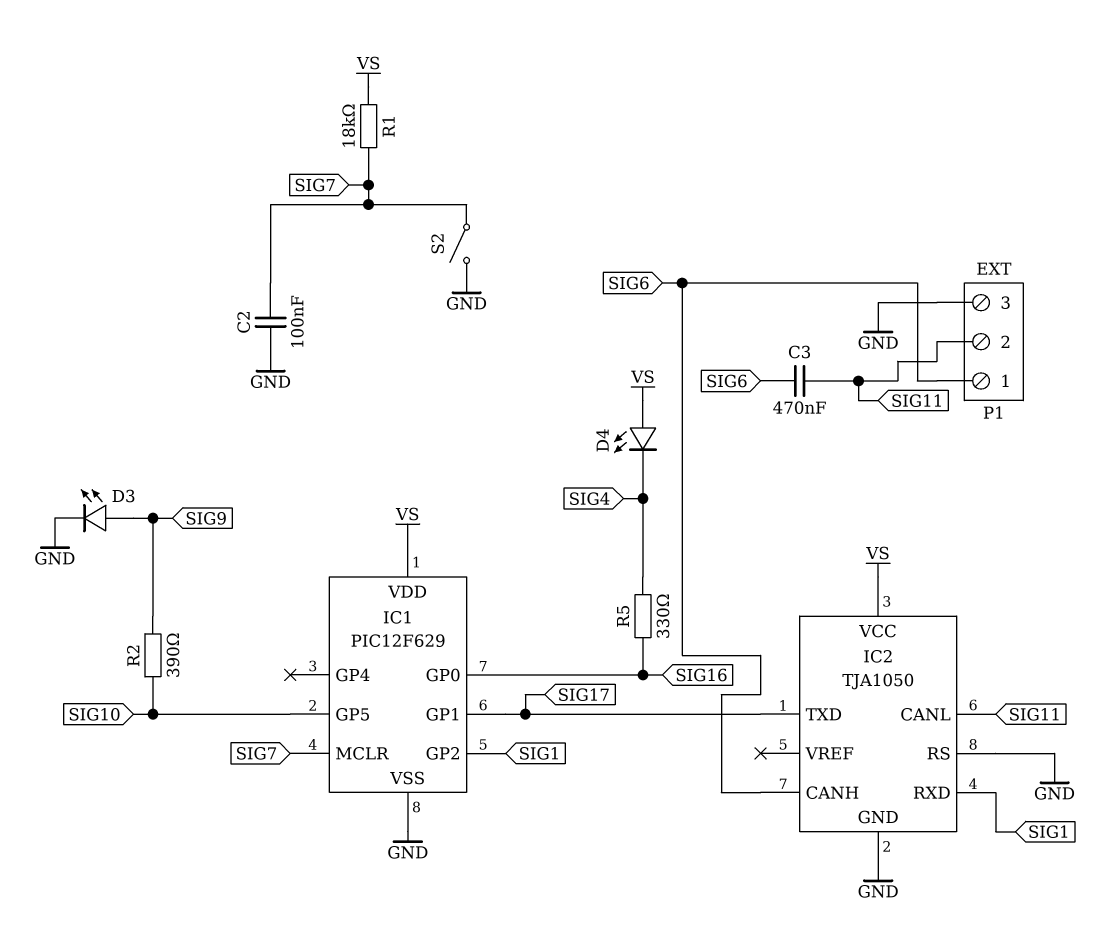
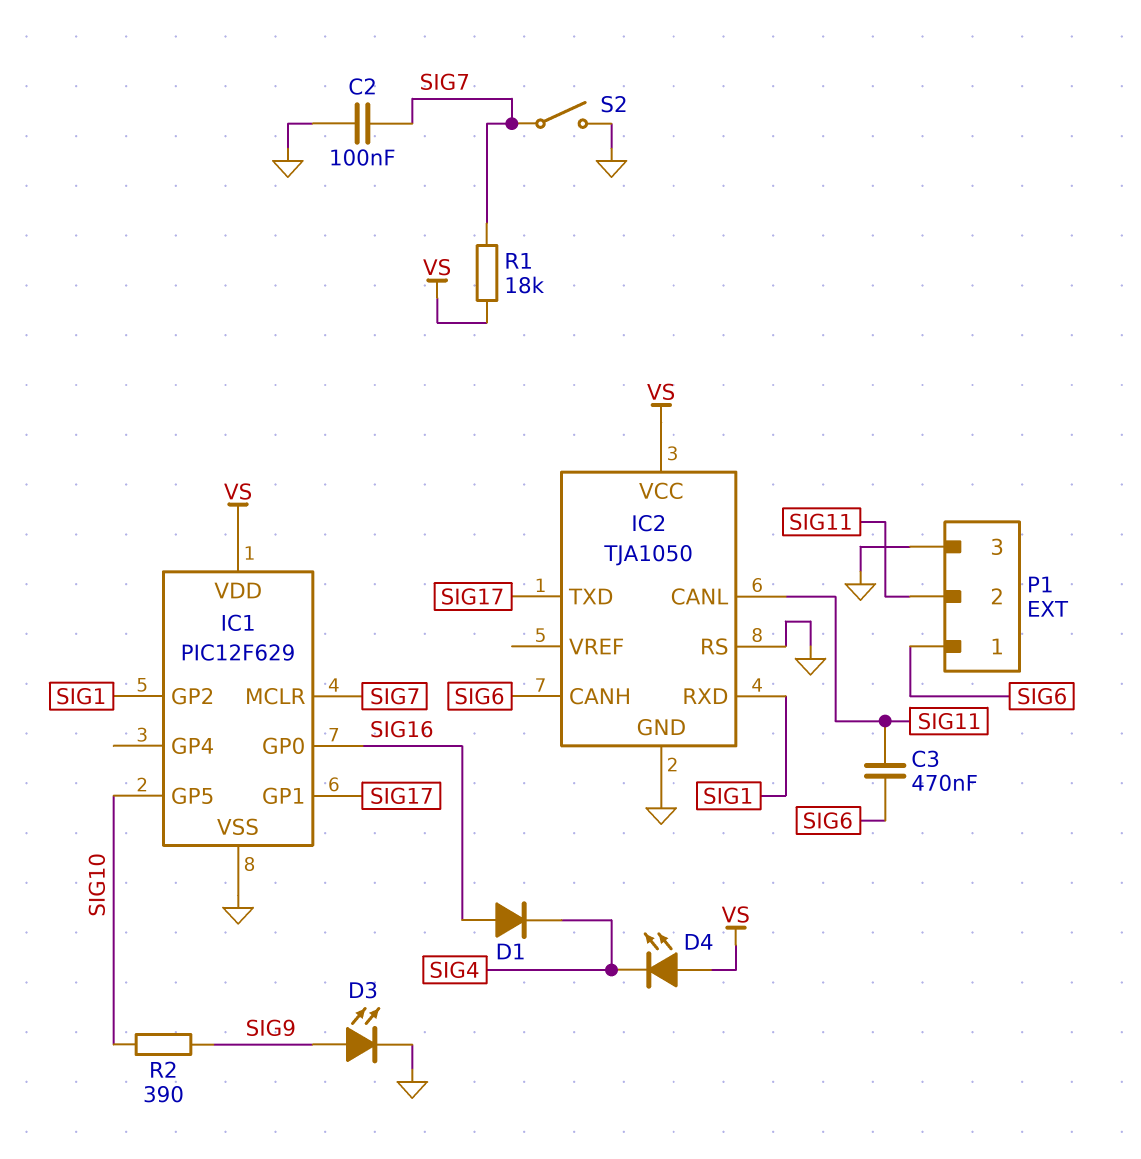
D1: none -> diode (A SIG16, K SIG4)
R5: 330 (SIG4, SIG16) -> none

